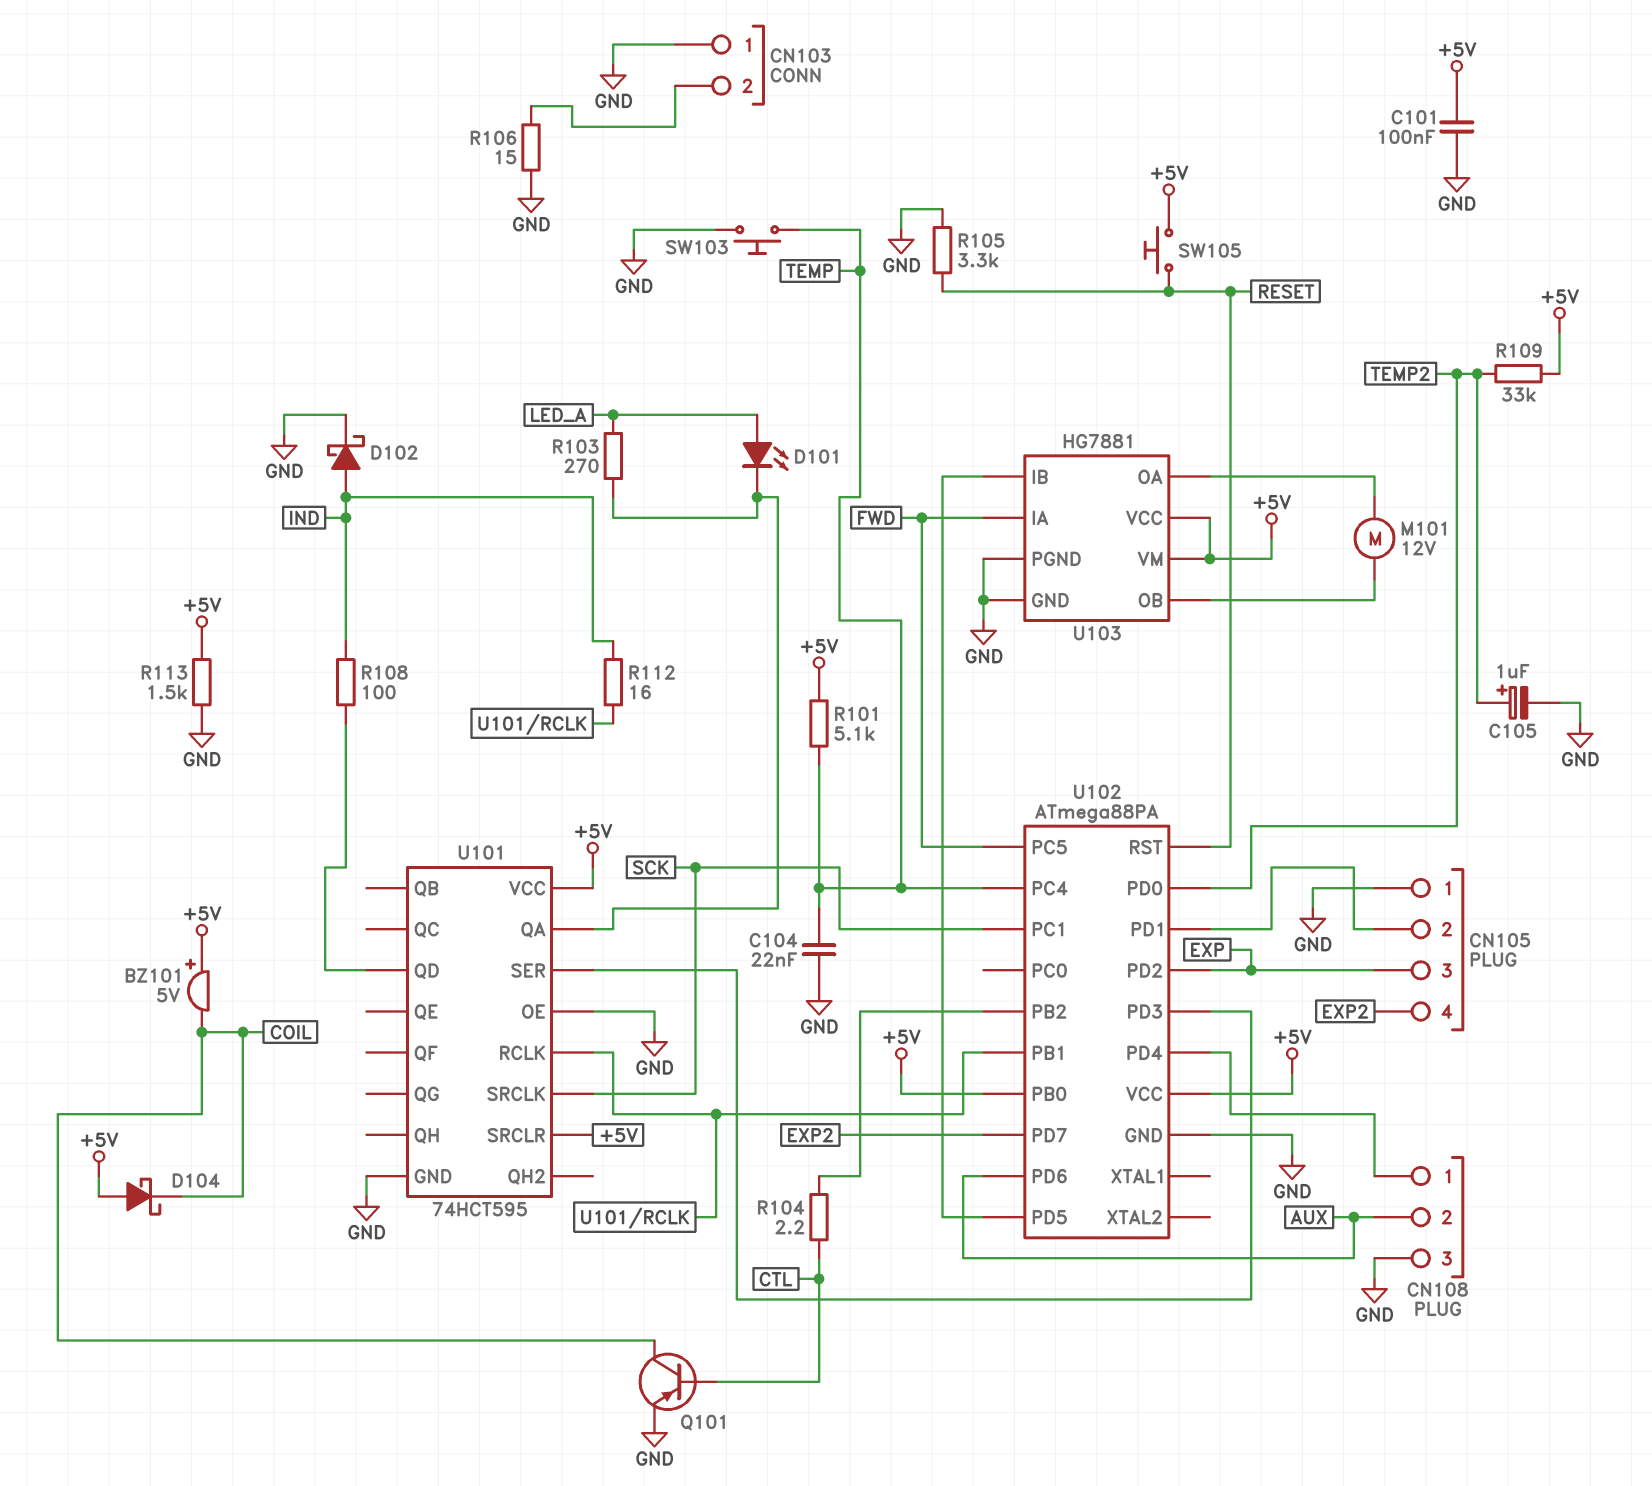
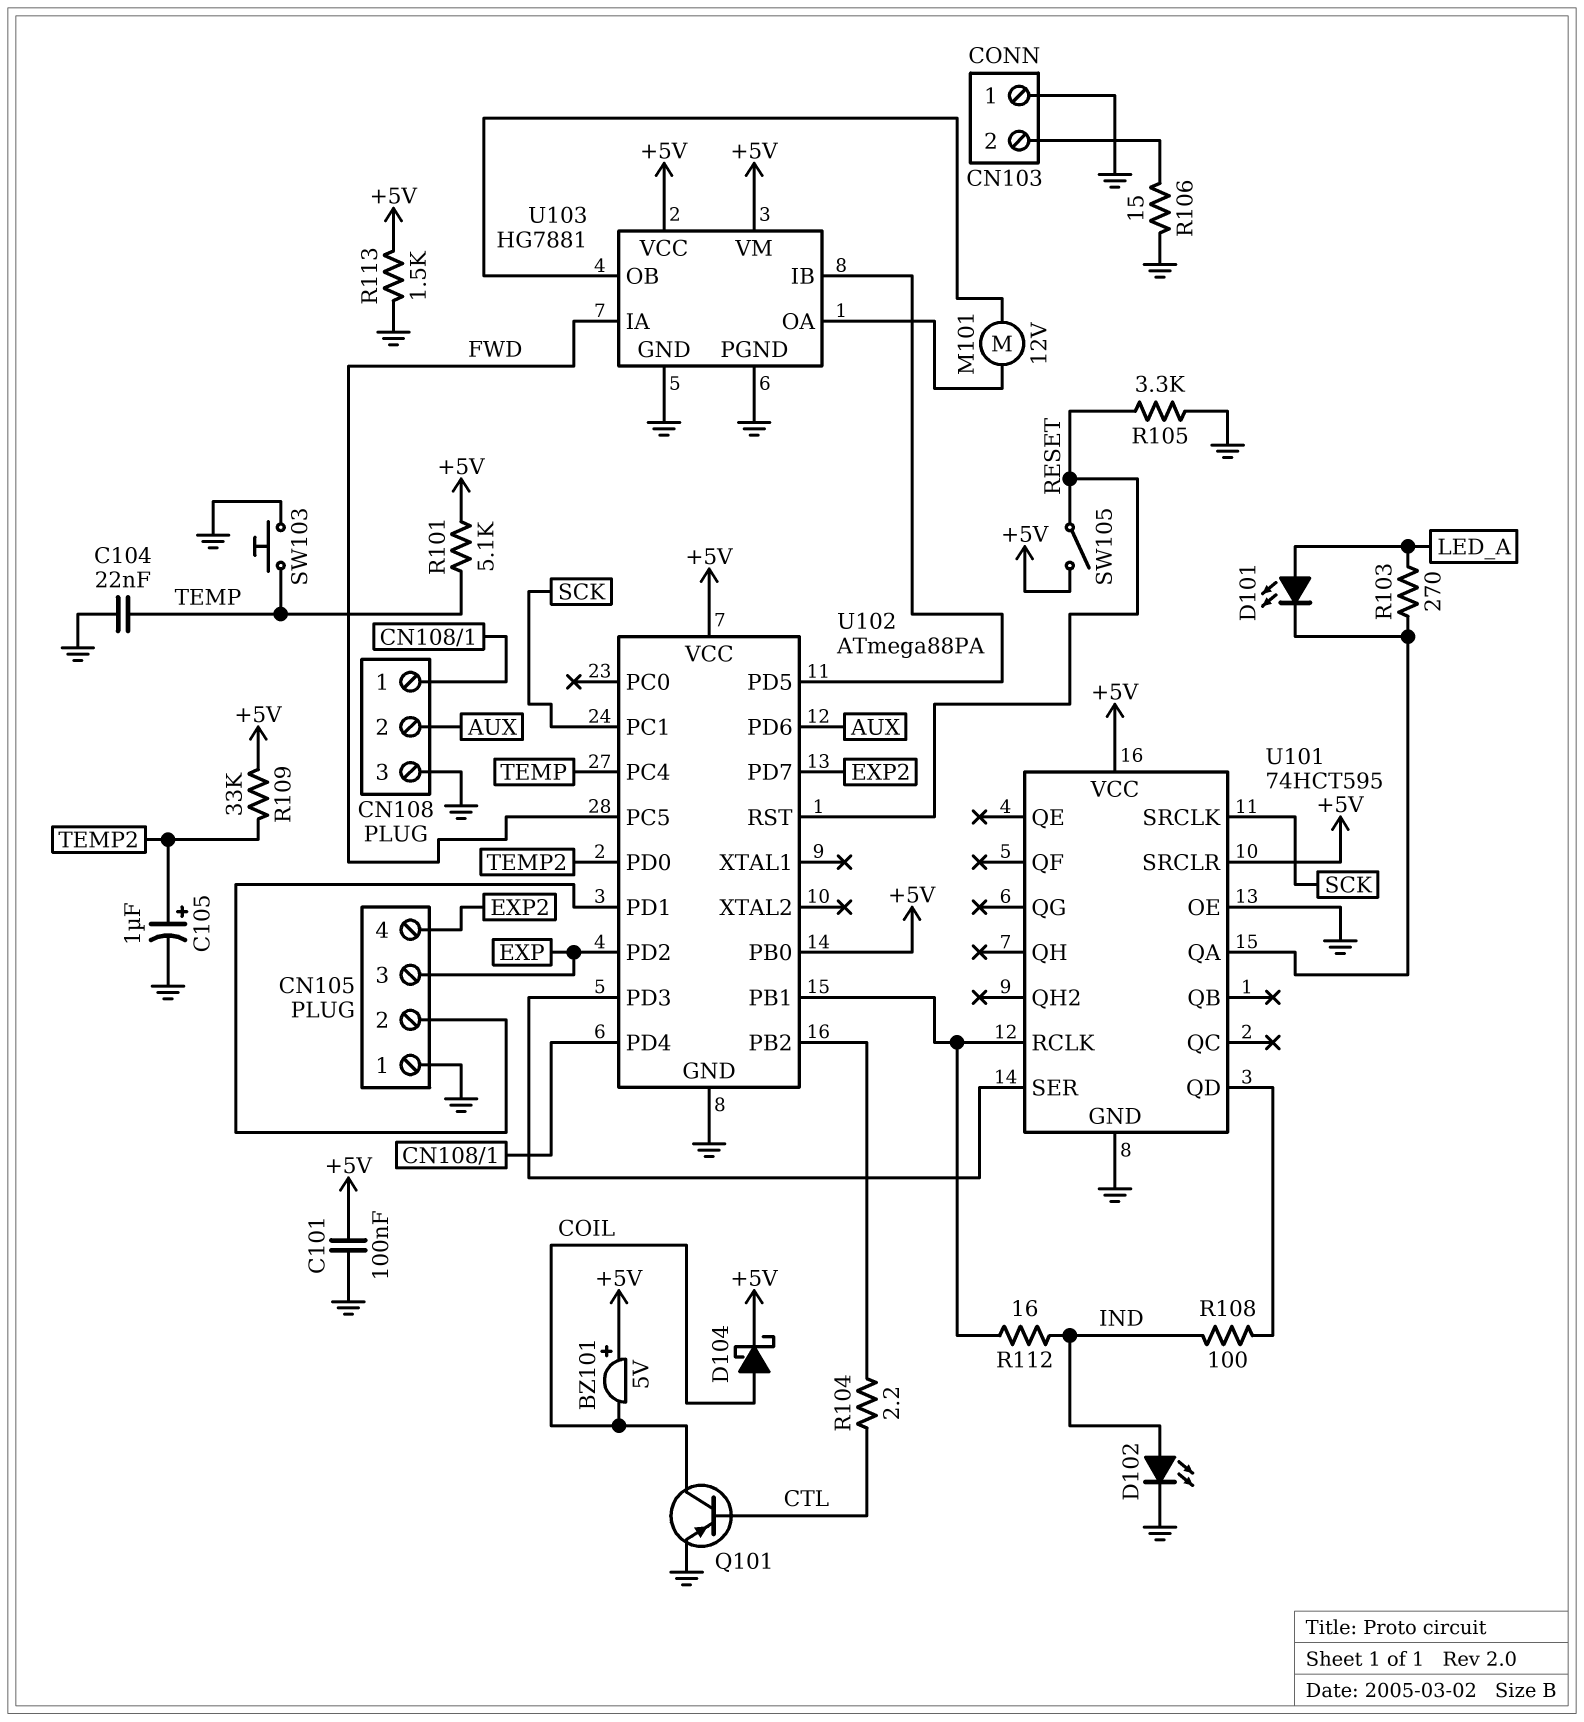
D102: schottky (A IND, K GND) -> LED (A IND, K GND)
D104: schottky (A +5V, K COIL) -> schottky (A COIL, K +5V)
SW105: button (+5V, RESET) -> switch (+5V, RESET)

